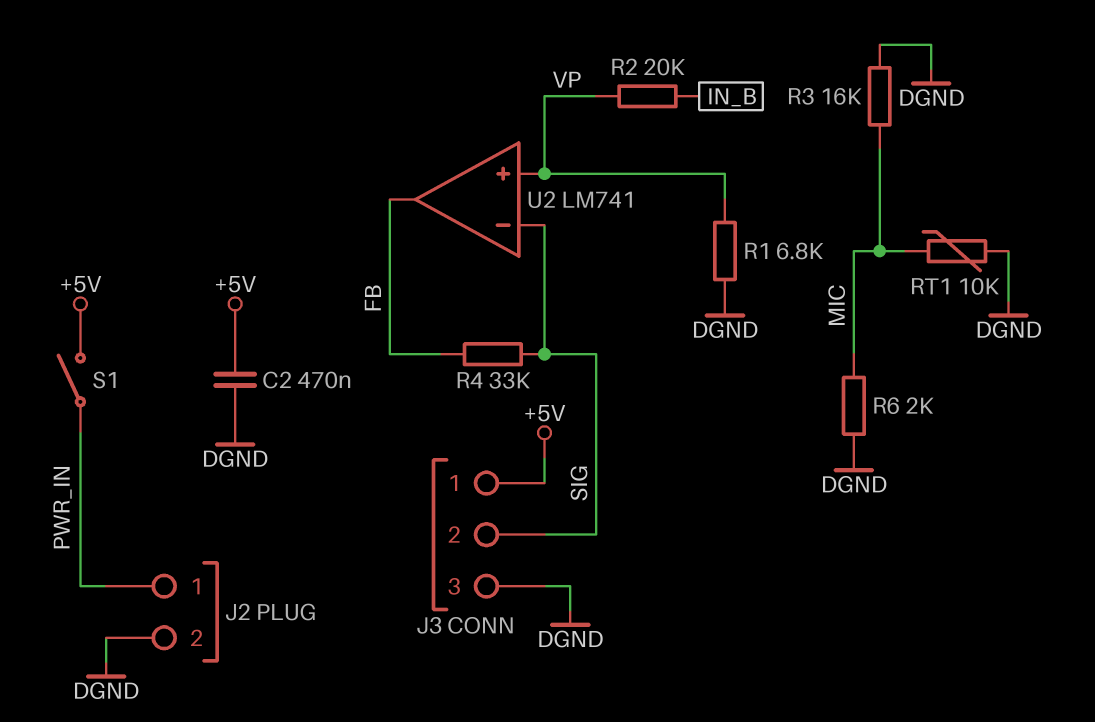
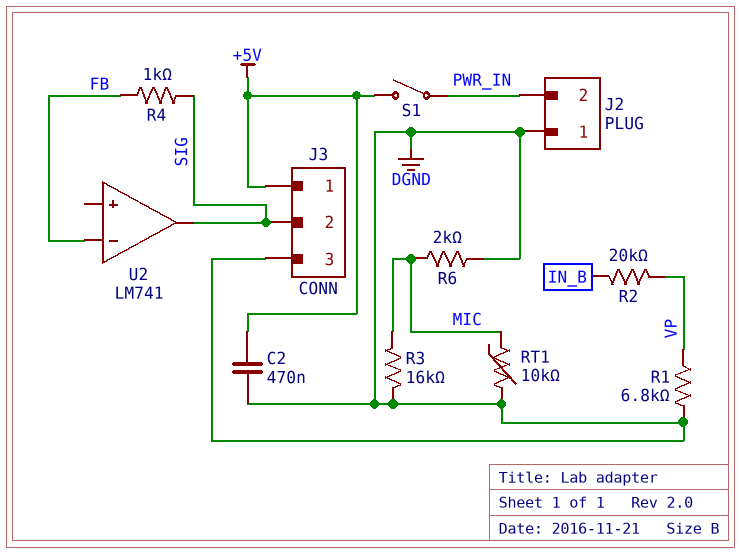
J2 pin 1: PWR_IN -> DGND
J2 pin 2: DGND -> PWR_IN
R4: 33k (FB, SIG) -> 1k (FB, SIG)
U2 pin in+: VP -> none
U2 pin in-: SIG -> FB
U2 pin out: FB -> SIG

